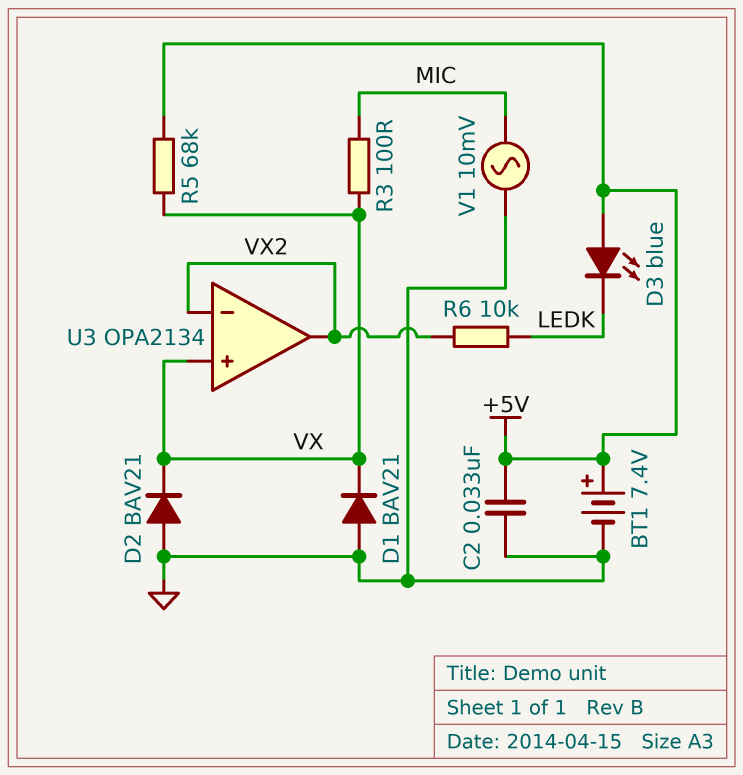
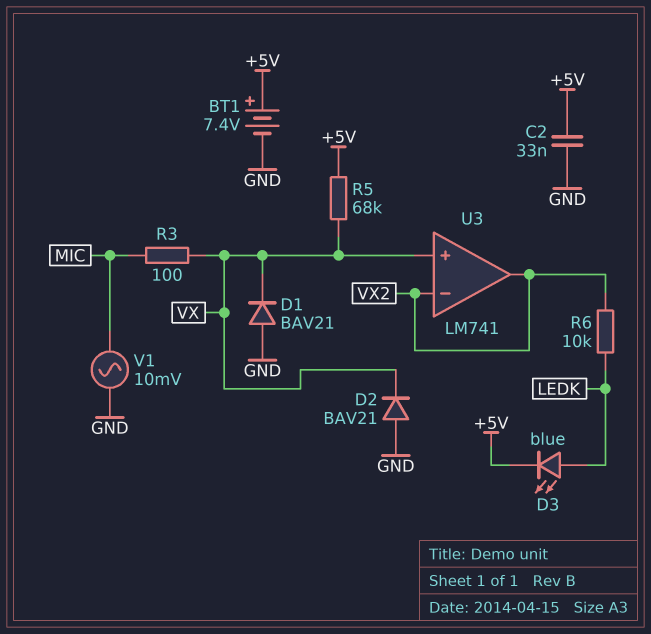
D3: LED blue (A +5V, K LEDK) -> LED blue (A LEDK, K +5V)
U3: OPA2134 -> LM741

